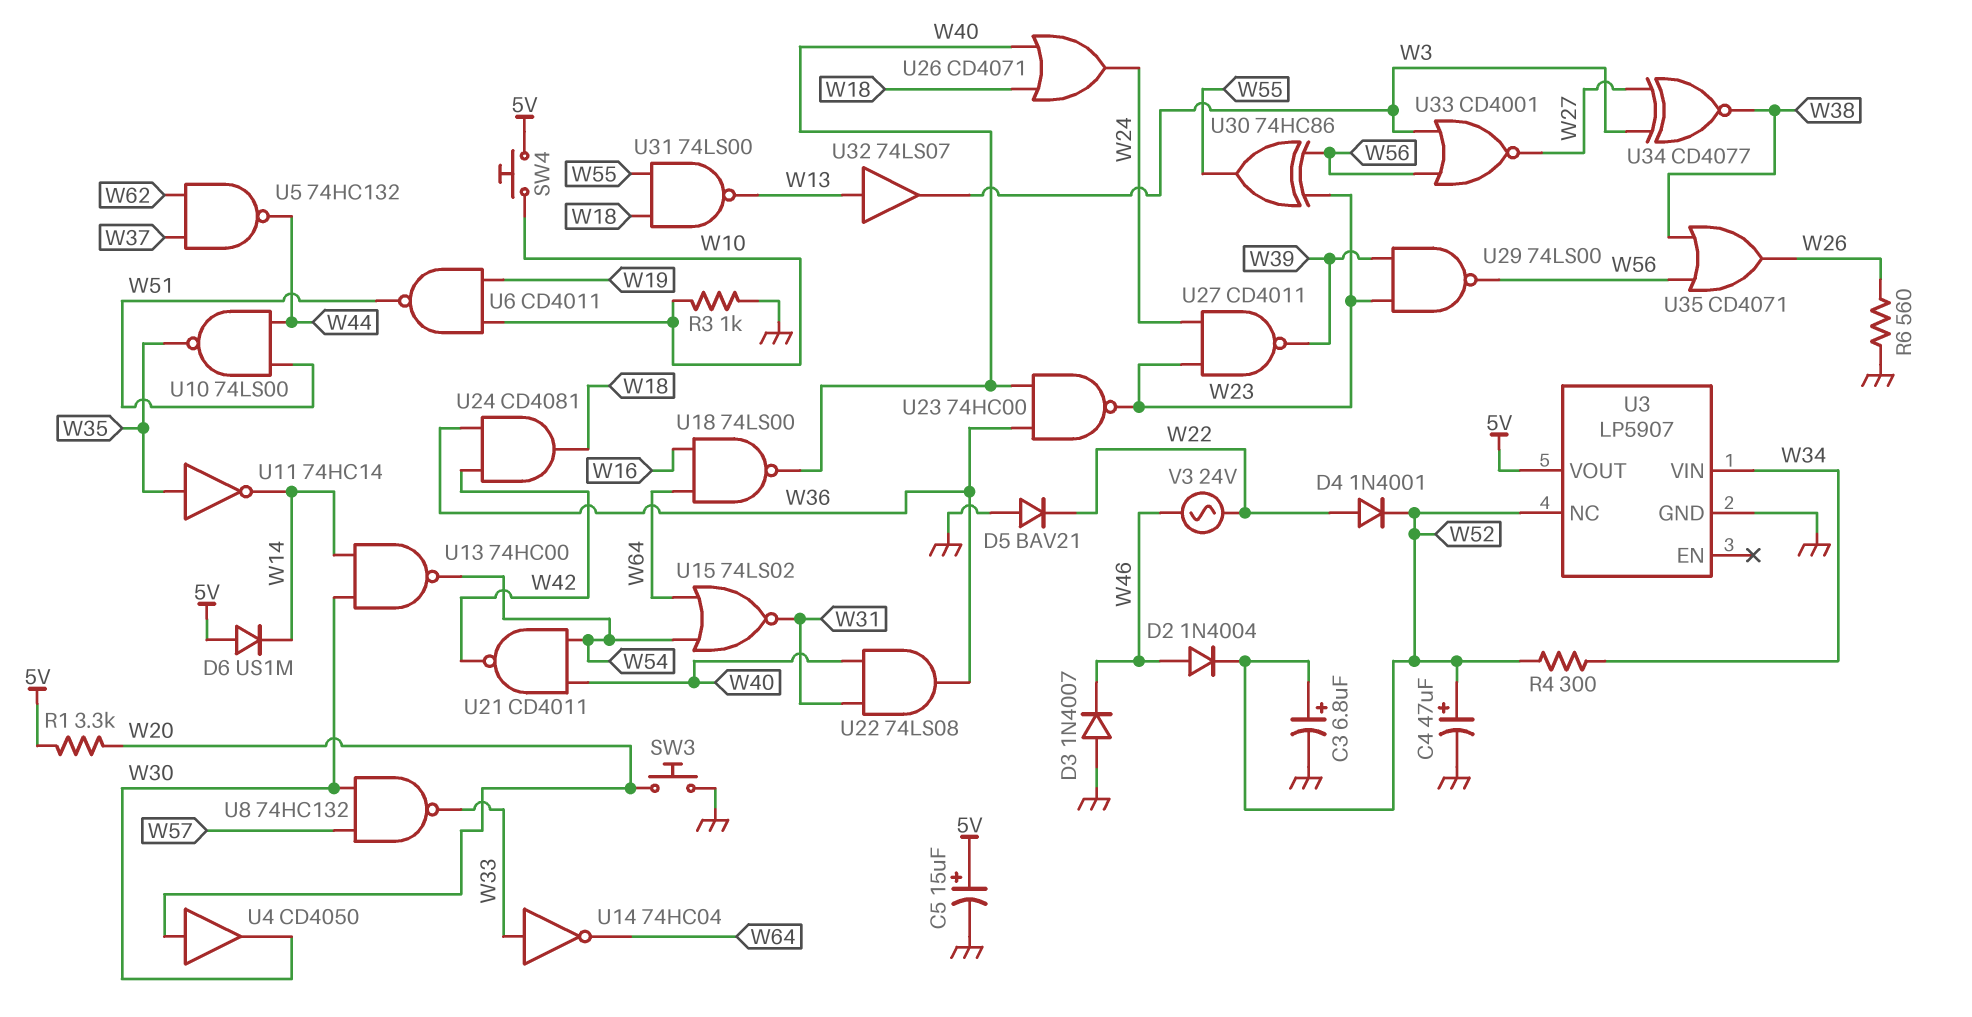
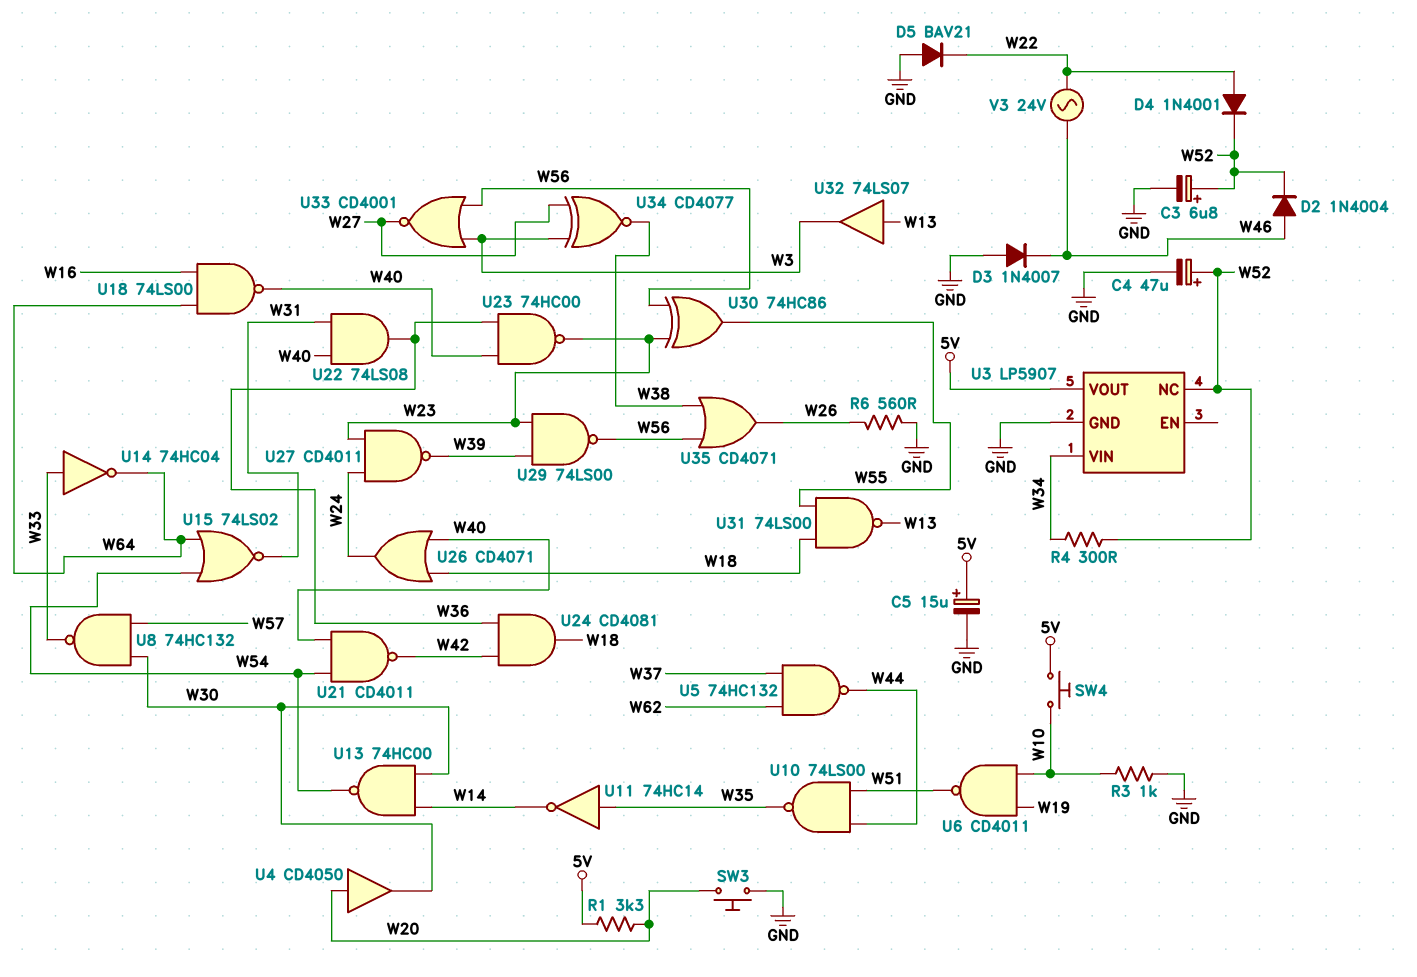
D6: diode US1M (A 5V, K W14) -> none

